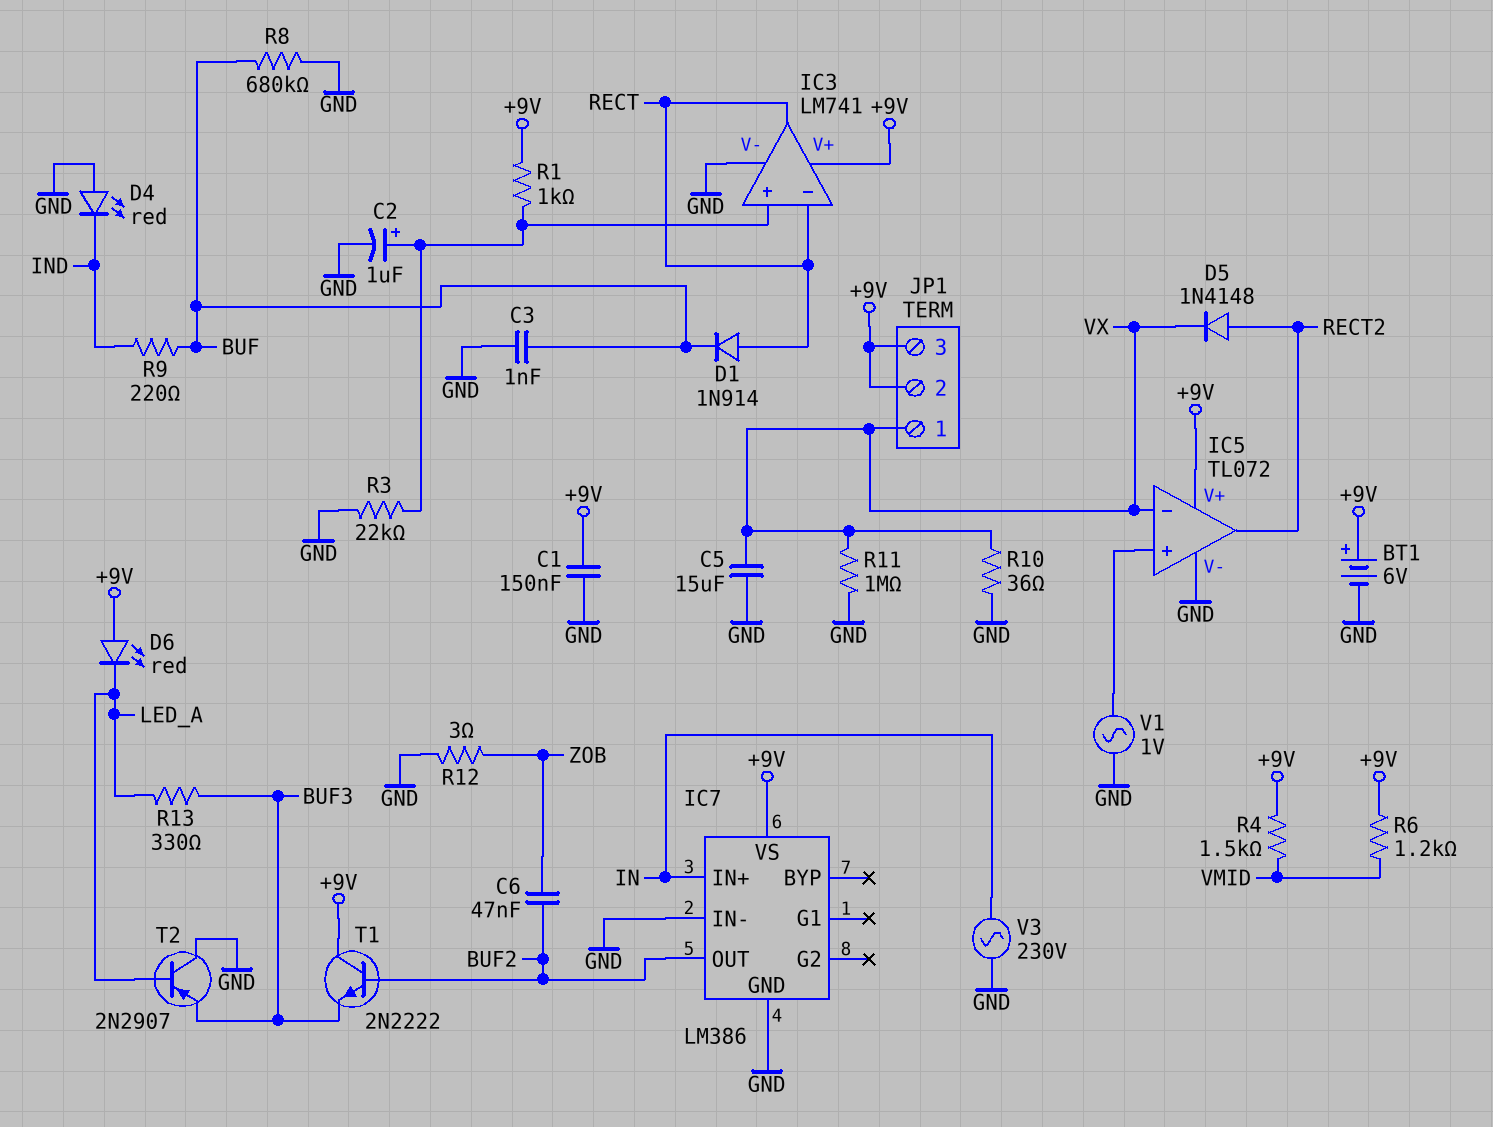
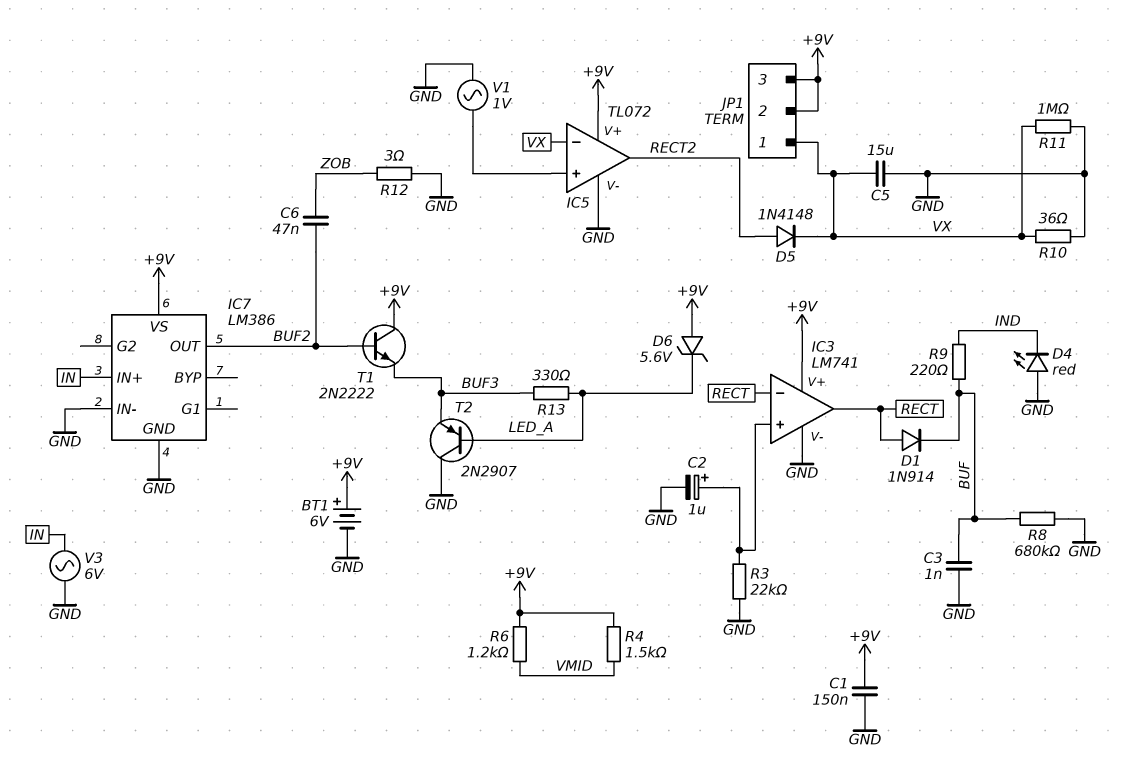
D6: LED red (A +9V, K LED_A) -> zener 5.6V (A +9V, K LED_A)
R1: 1k (+9V, IC3/in+) -> none
V3: AC 230V (GND, IN) -> AC 6V (GND, IN)

